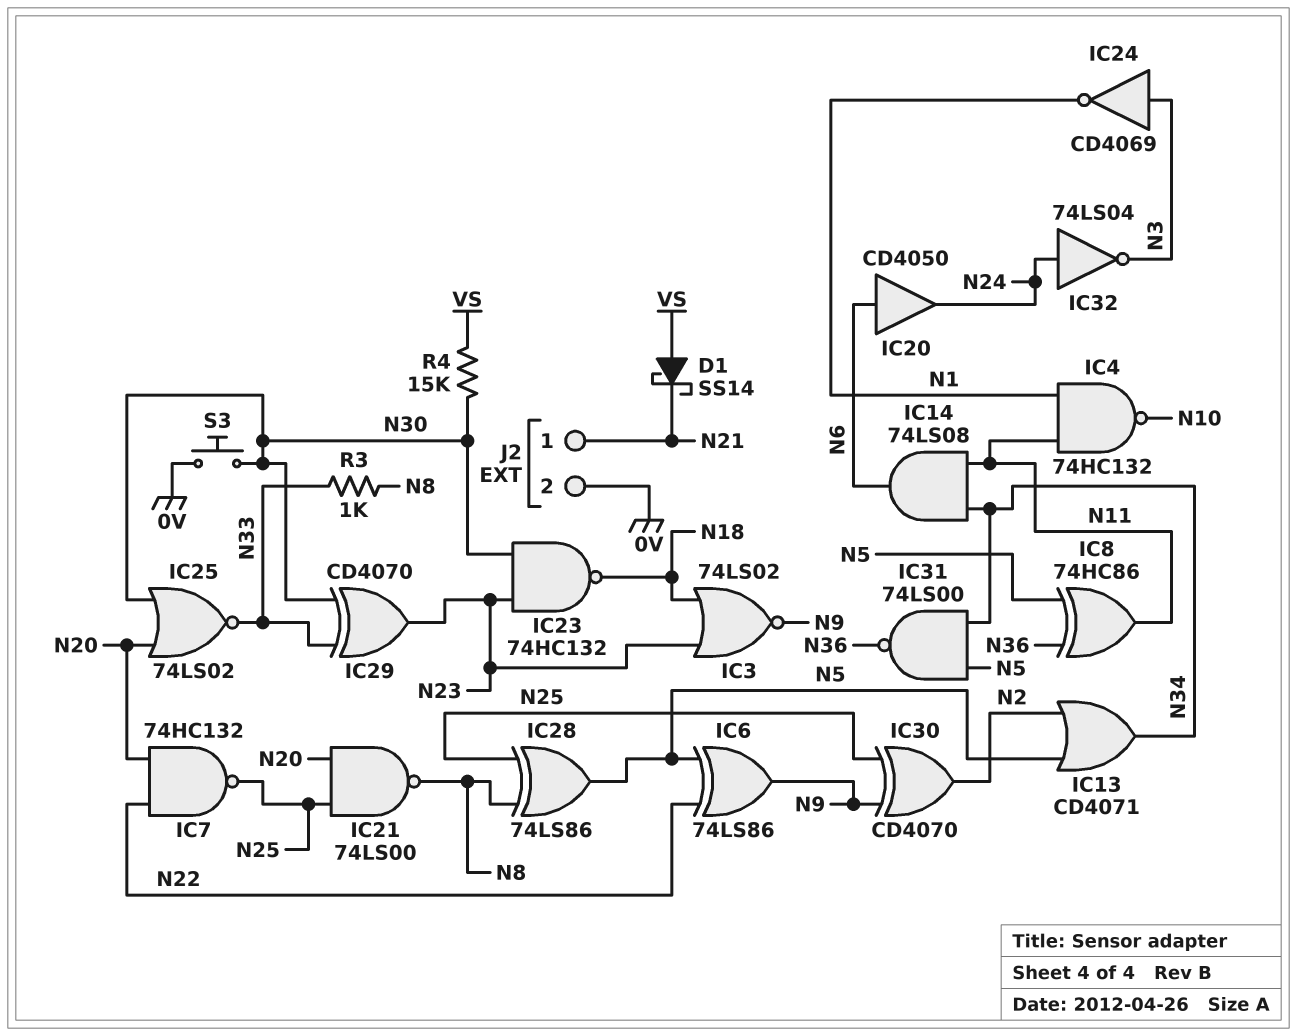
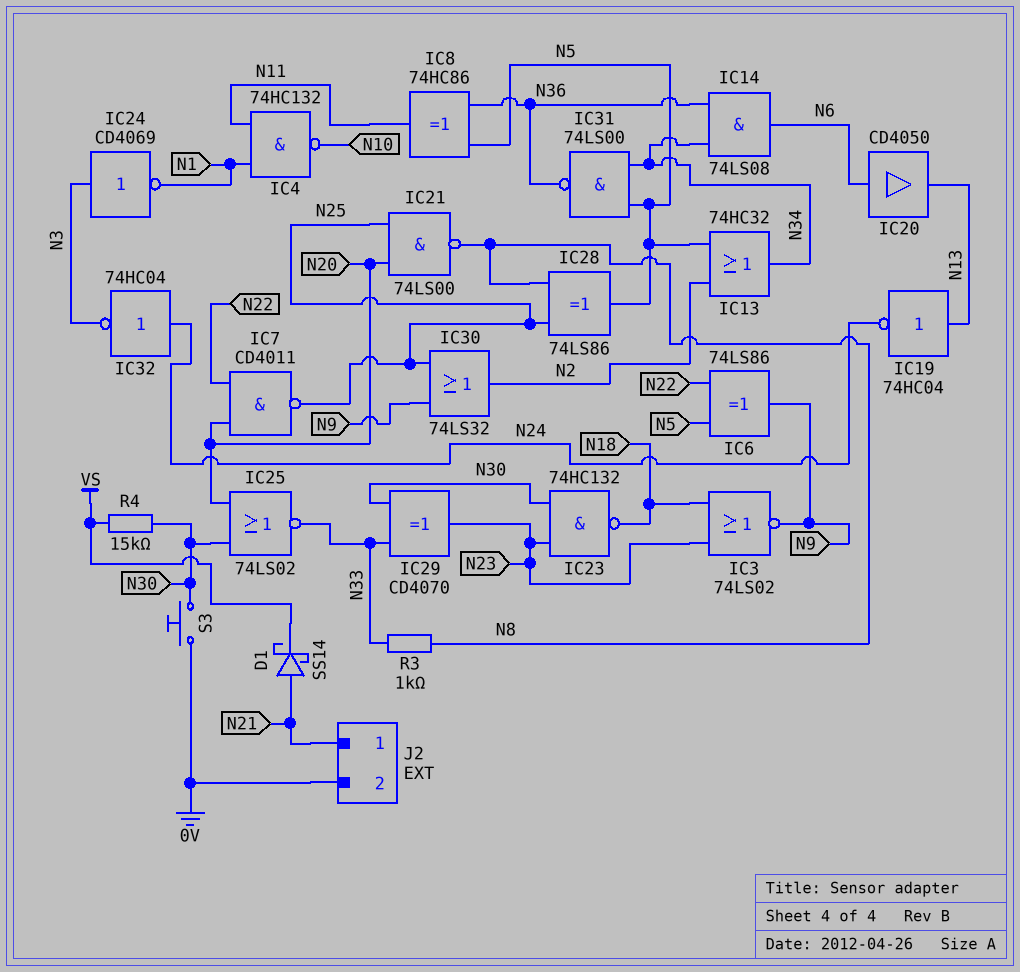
D1: schottky SS14 (A VS, K N21) -> schottky SS14 (A N21, K VS)
IC7: NAND 74HC132 (in N20, in N22, out N25) -> NAND CD4011 (in N20, in N22, out N25)
IC13: OR CD4071 (in N2, in N5, out N34) -> OR 74HC32 (in N2, in N5, out N34)
IC14: AND 74LS08 (in N11, in N34, out N6) -> AND 74LS08 (in N34, in N36, out N6)
IC19: none -> NOT 74HC04 (in N13, out N24)
IC20: buffer CD4050 (in N6, out N24) -> buffer CD4050 (in N6, out N13)
IC30: XOR CD4070 (in N9, in N25, out N2) -> OR 74LS32 (in N9, in N25, out N2)
IC32: NOT 74LS04 (in N24, out N3) -> NOT 74HC04 (in N24, out N3)

